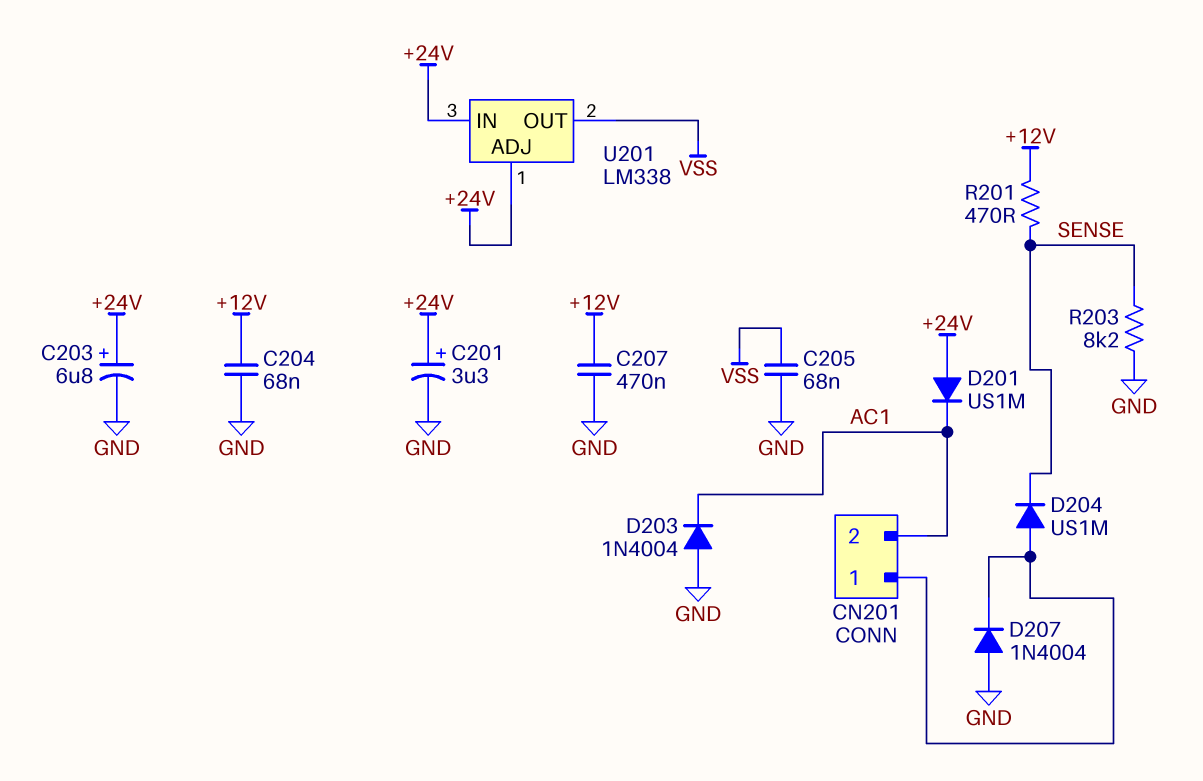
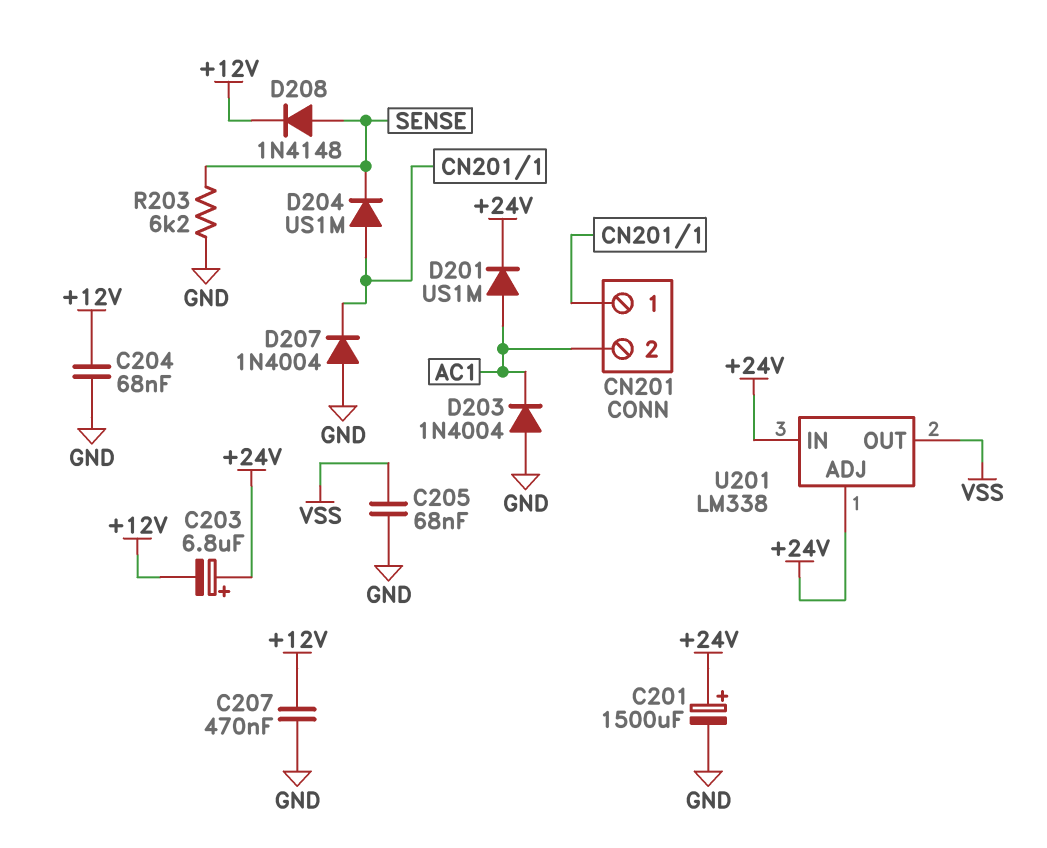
C201: 3.3uF (plus +24V, minus GND) -> 1500uF (plus +24V, minus GND)
C203: 6.8uF (plus +24V, minus GND) -> 6.8uF (plus +24V, minus +12V)
D201: diode US1M (A +24V, K AC1) -> diode US1M (A AC1, K +24V)
D208: none -> diode 1N4148 (A SENSE, K +12V)
R201: 470 (+12V, SENSE) -> none
R203: 8.2k (GND, SENSE) -> 6.2k (GND, SENSE)

